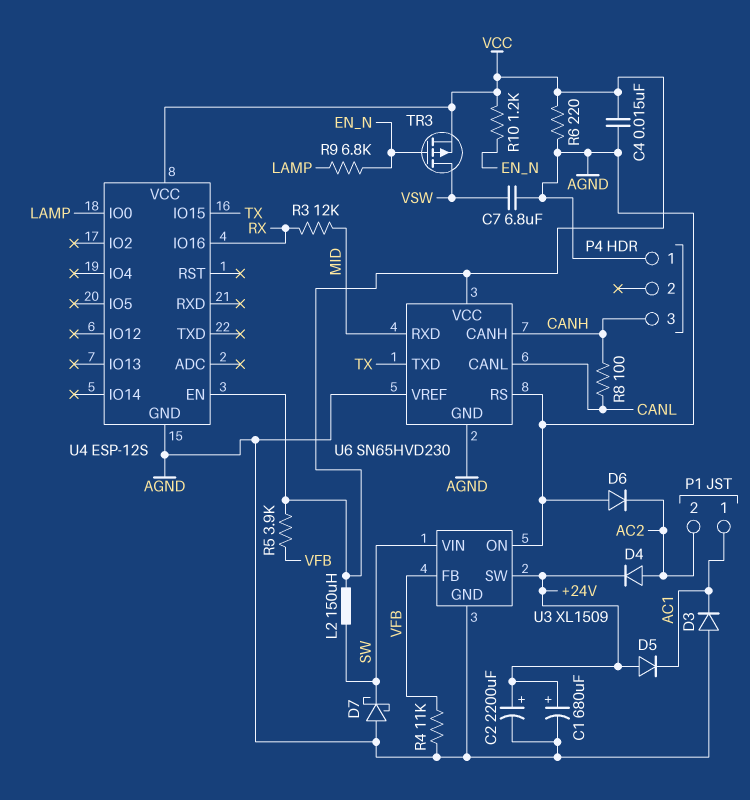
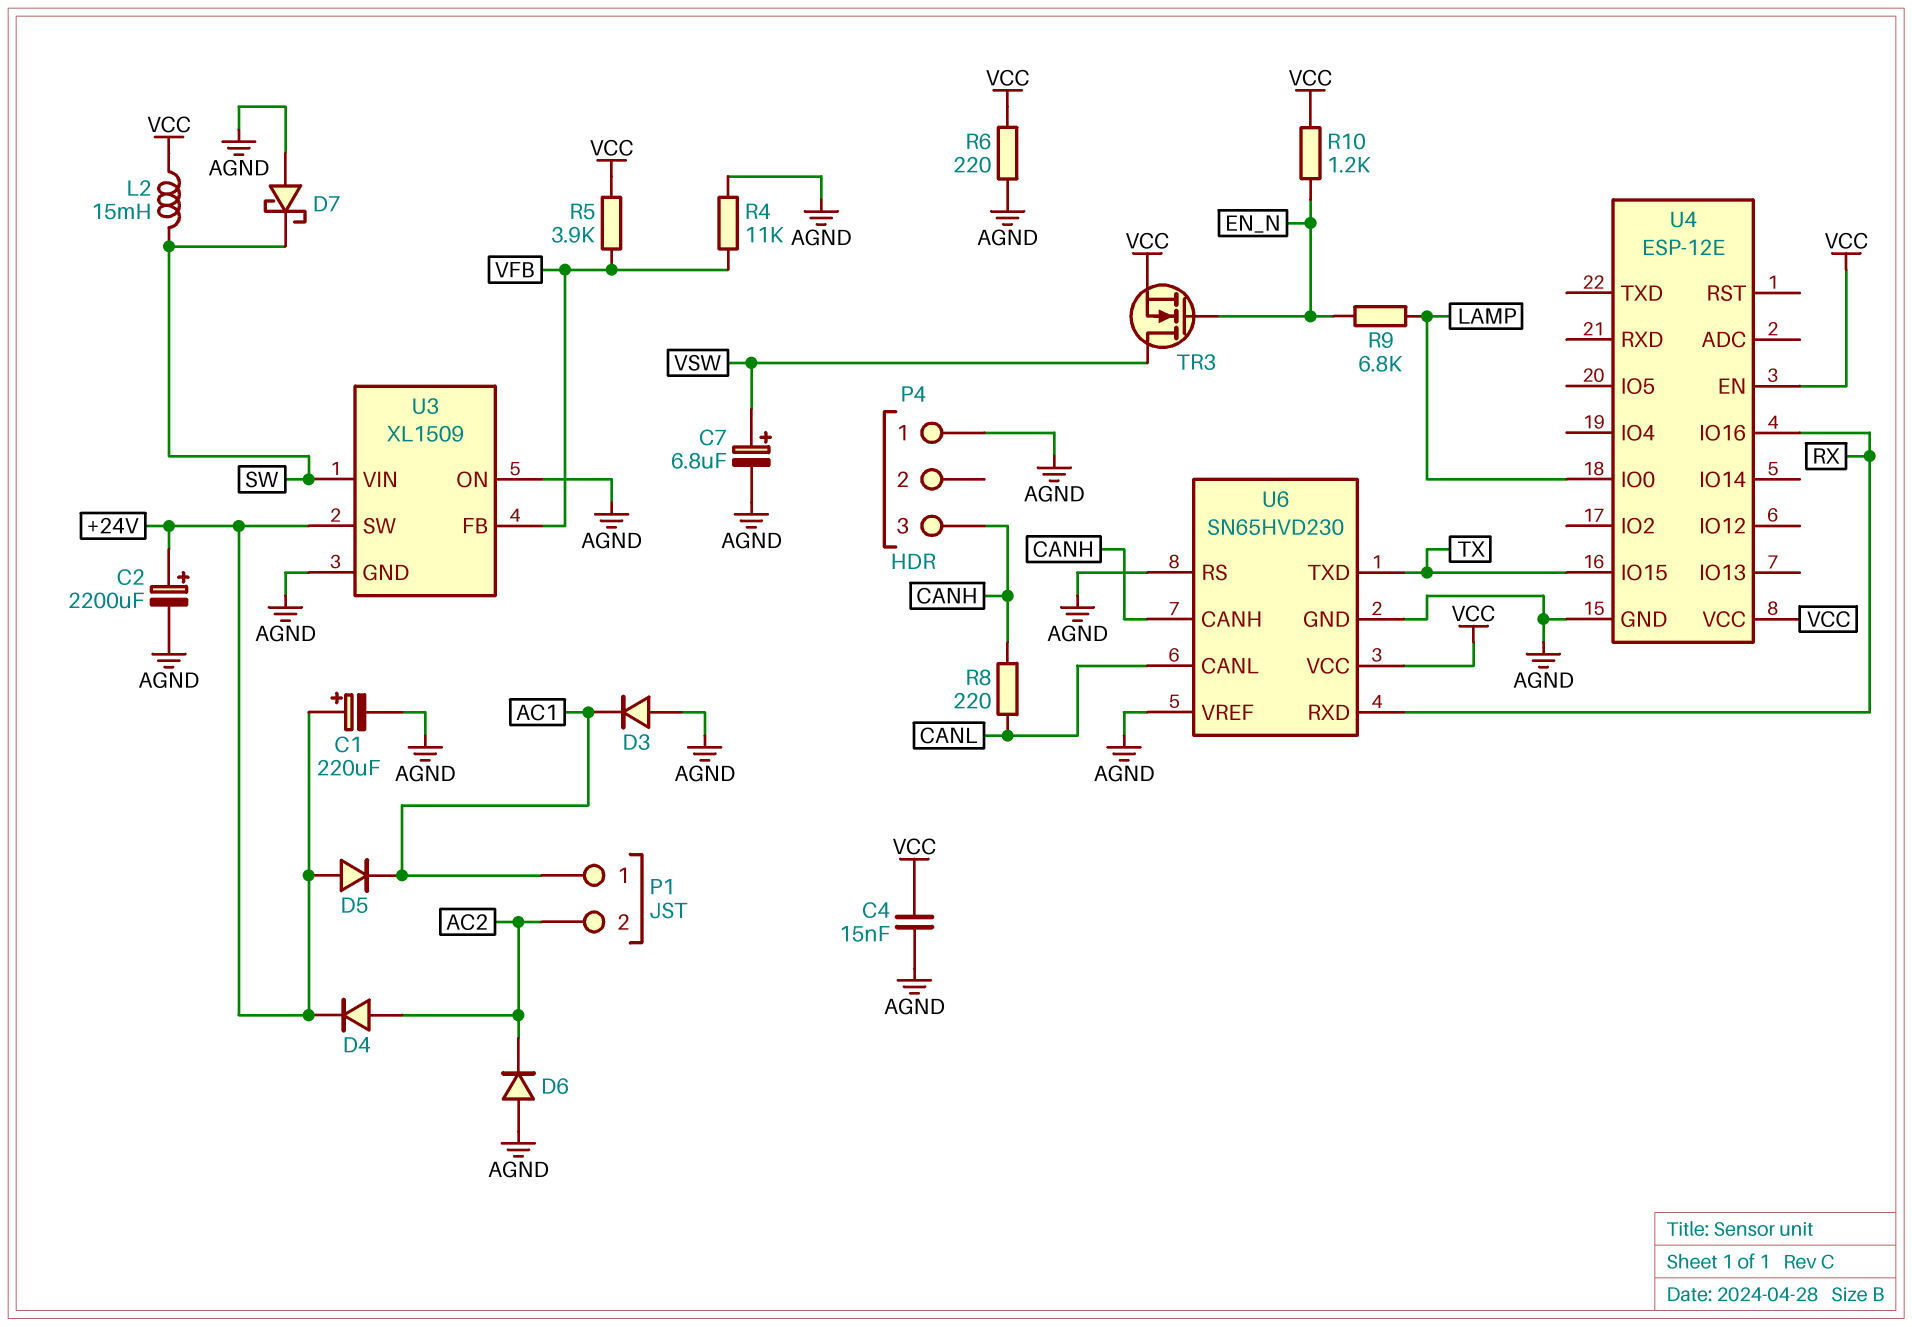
C1: 680uF (plus +24V, minus AGND) -> 220uF (plus +24V, minus AGND)
C7: 6.8uF (AGND, VSW) -> 6.8uF (plus VSW, minus AGND)
L2: 150uH (SW, VCC) -> 15mH (SW, VCC)
R3: 12k (MID, RX) -> none
R8: 100 (CANH, CANL) -> 220 (CANH, CANL)
TR3: PMOS (G EN_N, D VSW, S VCC) -> NMOS (G EN_N, D VSW, S VCC)
U4: ESP-12S -> ESP-12E
U6 pin RXD: MID -> RX

